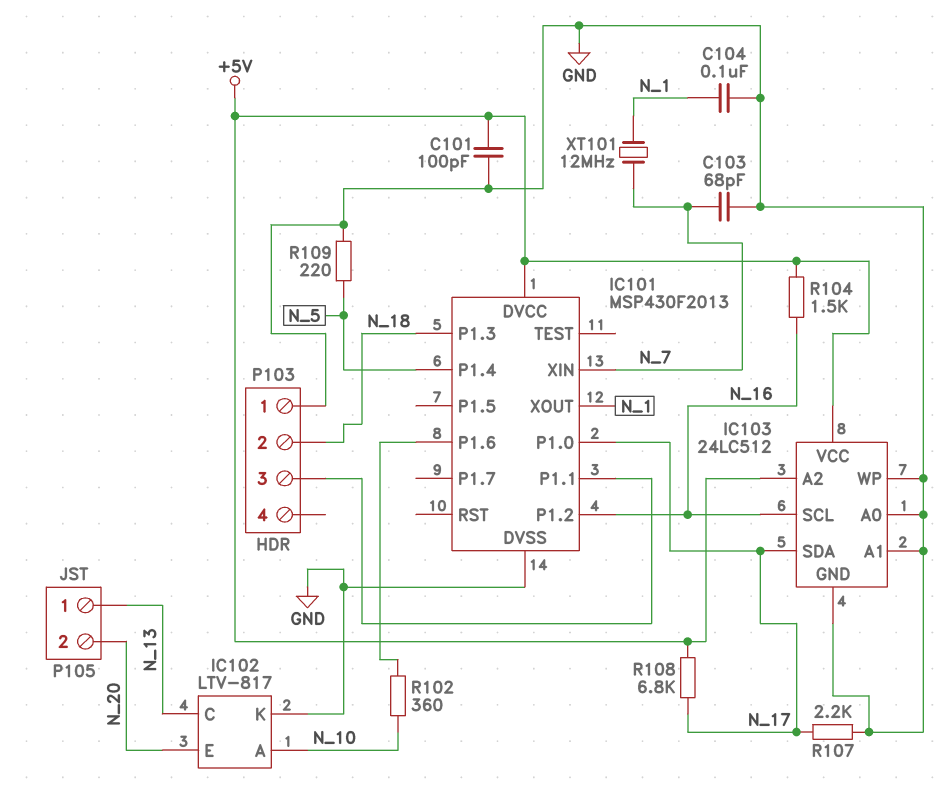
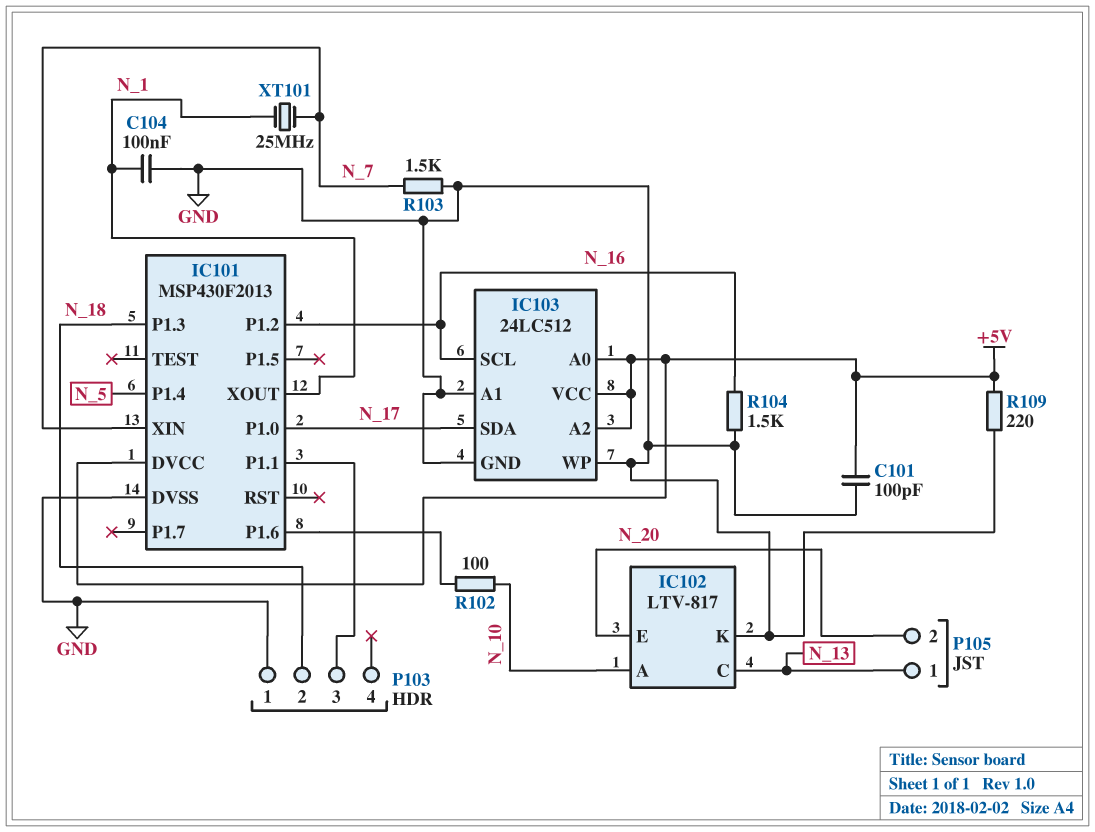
C103: 68pF (GND, N_7) -> none
IC103 pin A0: GND -> +5V
R102: 360 (IC101/P1.6, N_10) -> 100 (IC101/P1.6, N_10)
R103: none -> 1.5k (GND, N_7)
R104: 1.5k (+5V, N_16) -> 1.5k (GND, N_16)
R107: 2.2k (GND, N_17) -> none
R108: 6.8k (+5V, N_17) -> none
R109: 220 (GND, N_5) -> 220 (+5V, GND)
XT101: 12MHz (N_1, N_7) -> 25MHz (N_1, N_7)

